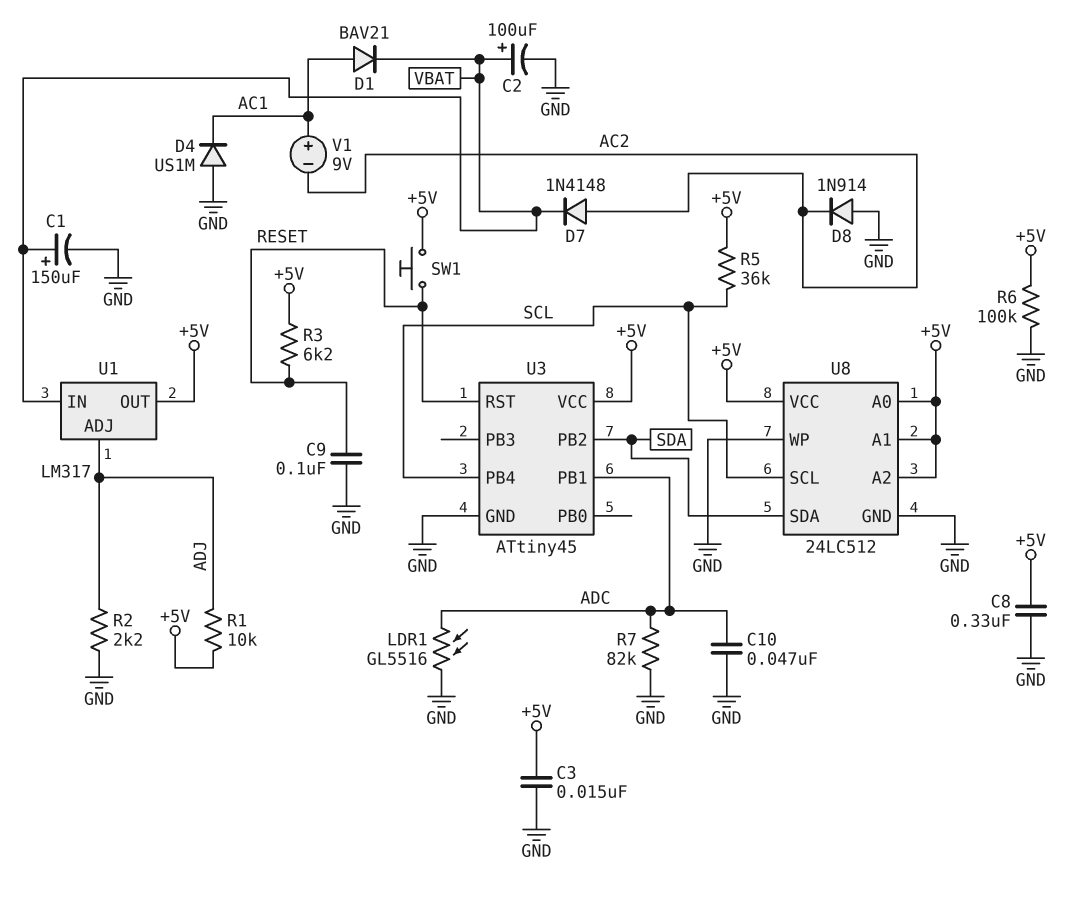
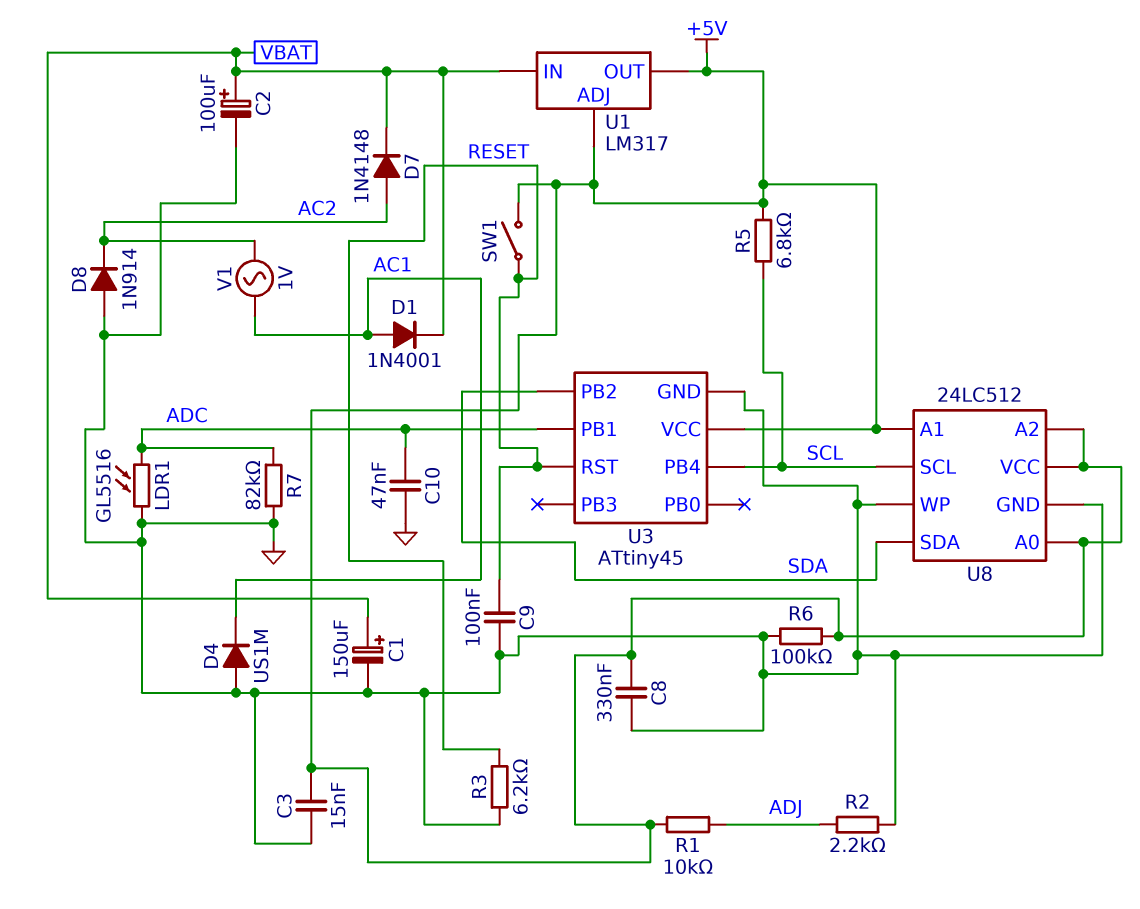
D1: diode BAV21 (A AC1, K VBAT) -> diode 1N4001 (A AC1, K VBAT)
R3: 6.2k (+5V, RESET) -> 6.2k (GND, RESET)
R5: 36k (+5V, SCL) -> 6.8k (+5V, SCL)
SW1: button (+5V, RESET) -> switch (+5V, RESET)
U1 pin ADJ: ADJ -> +5V
V1: 9V (plus AC1, minus AC2) -> AC 1V (AC1, AC2)

